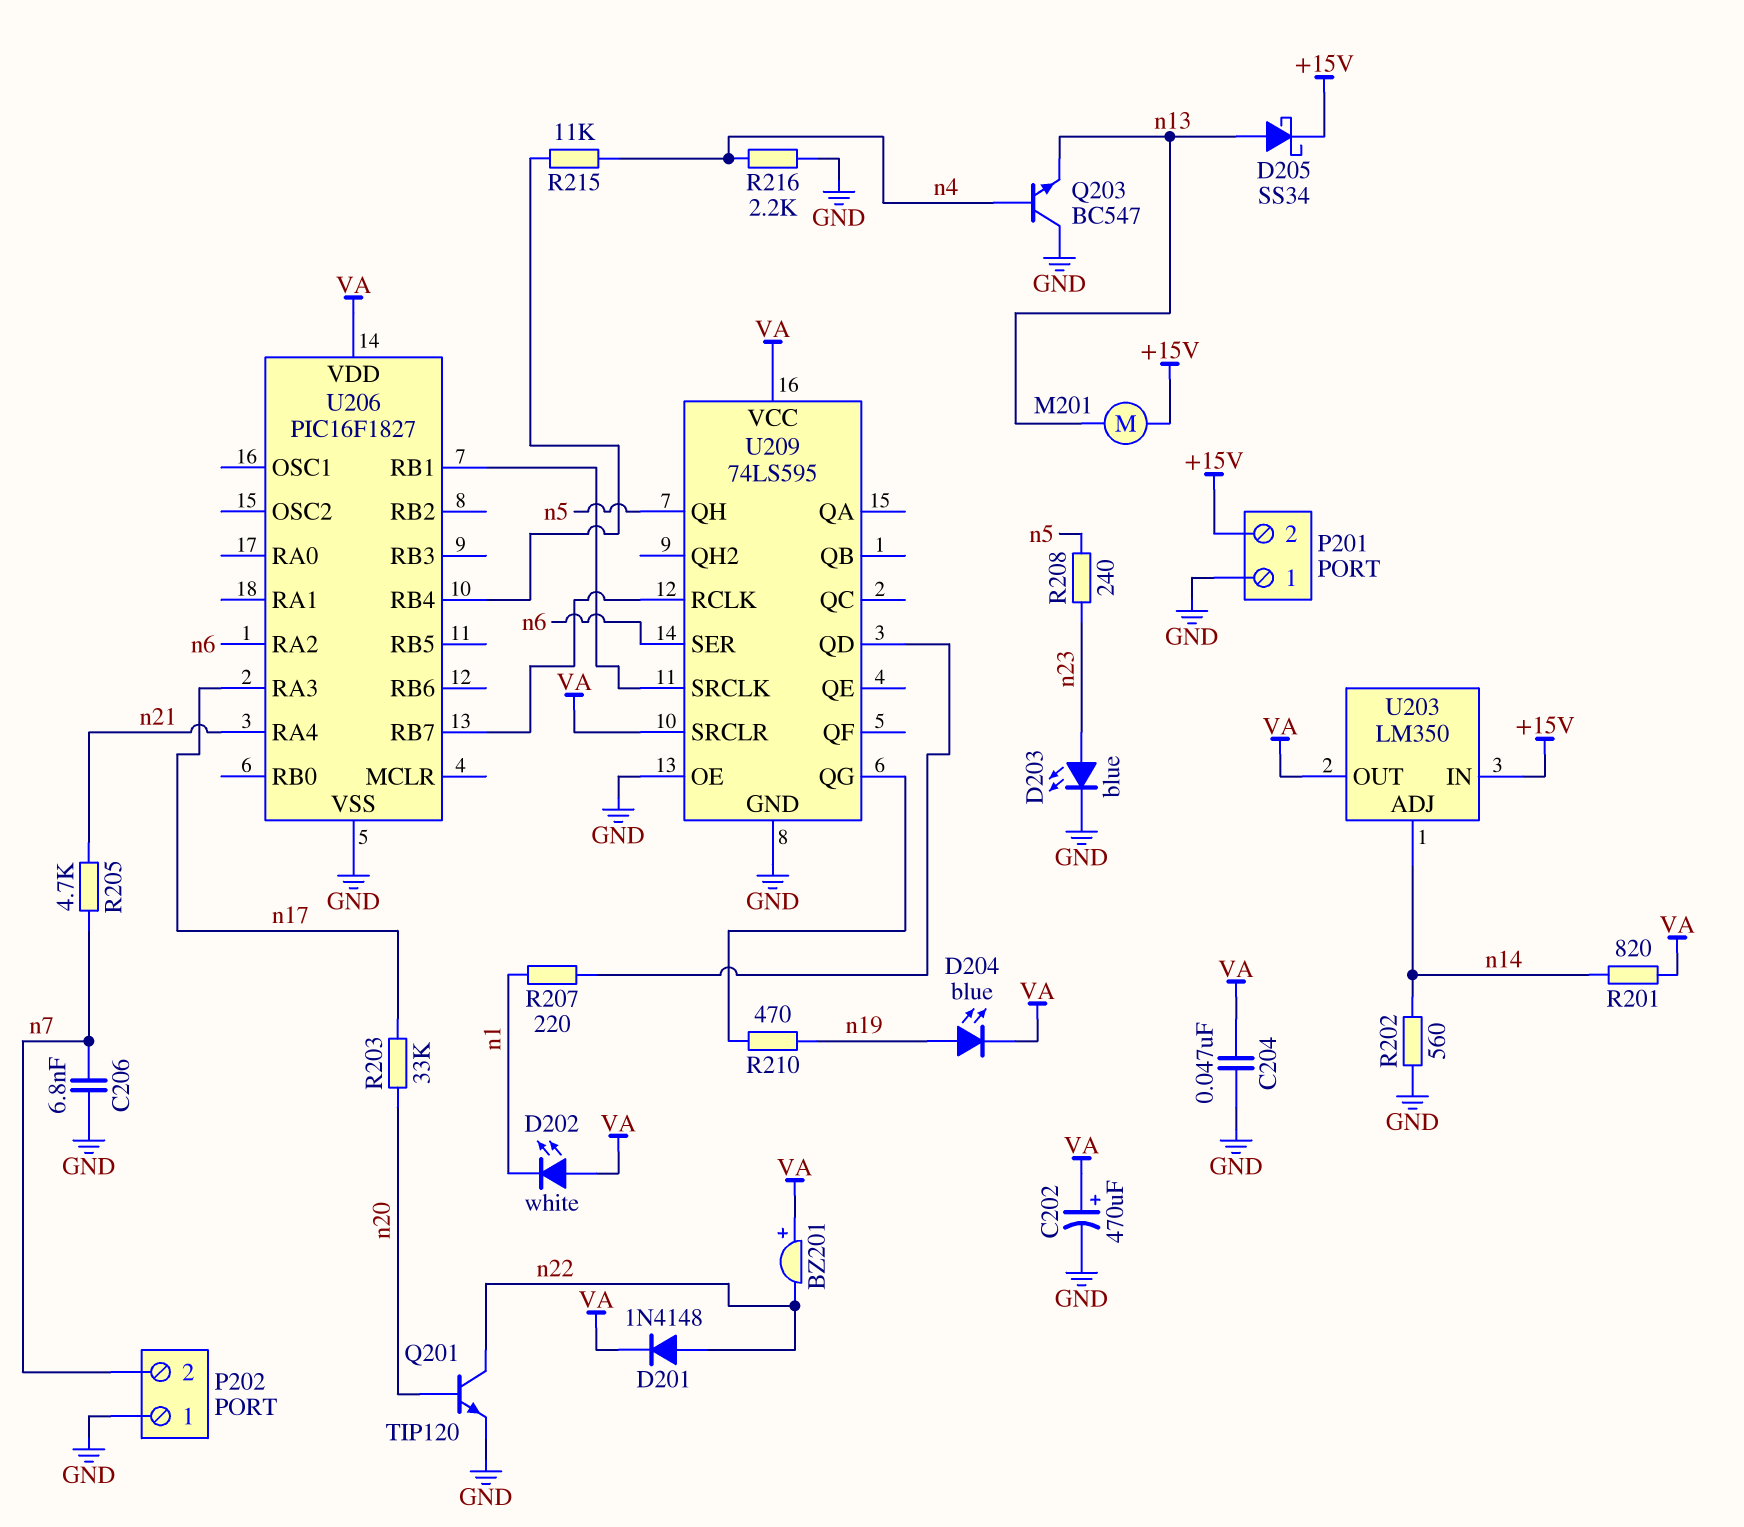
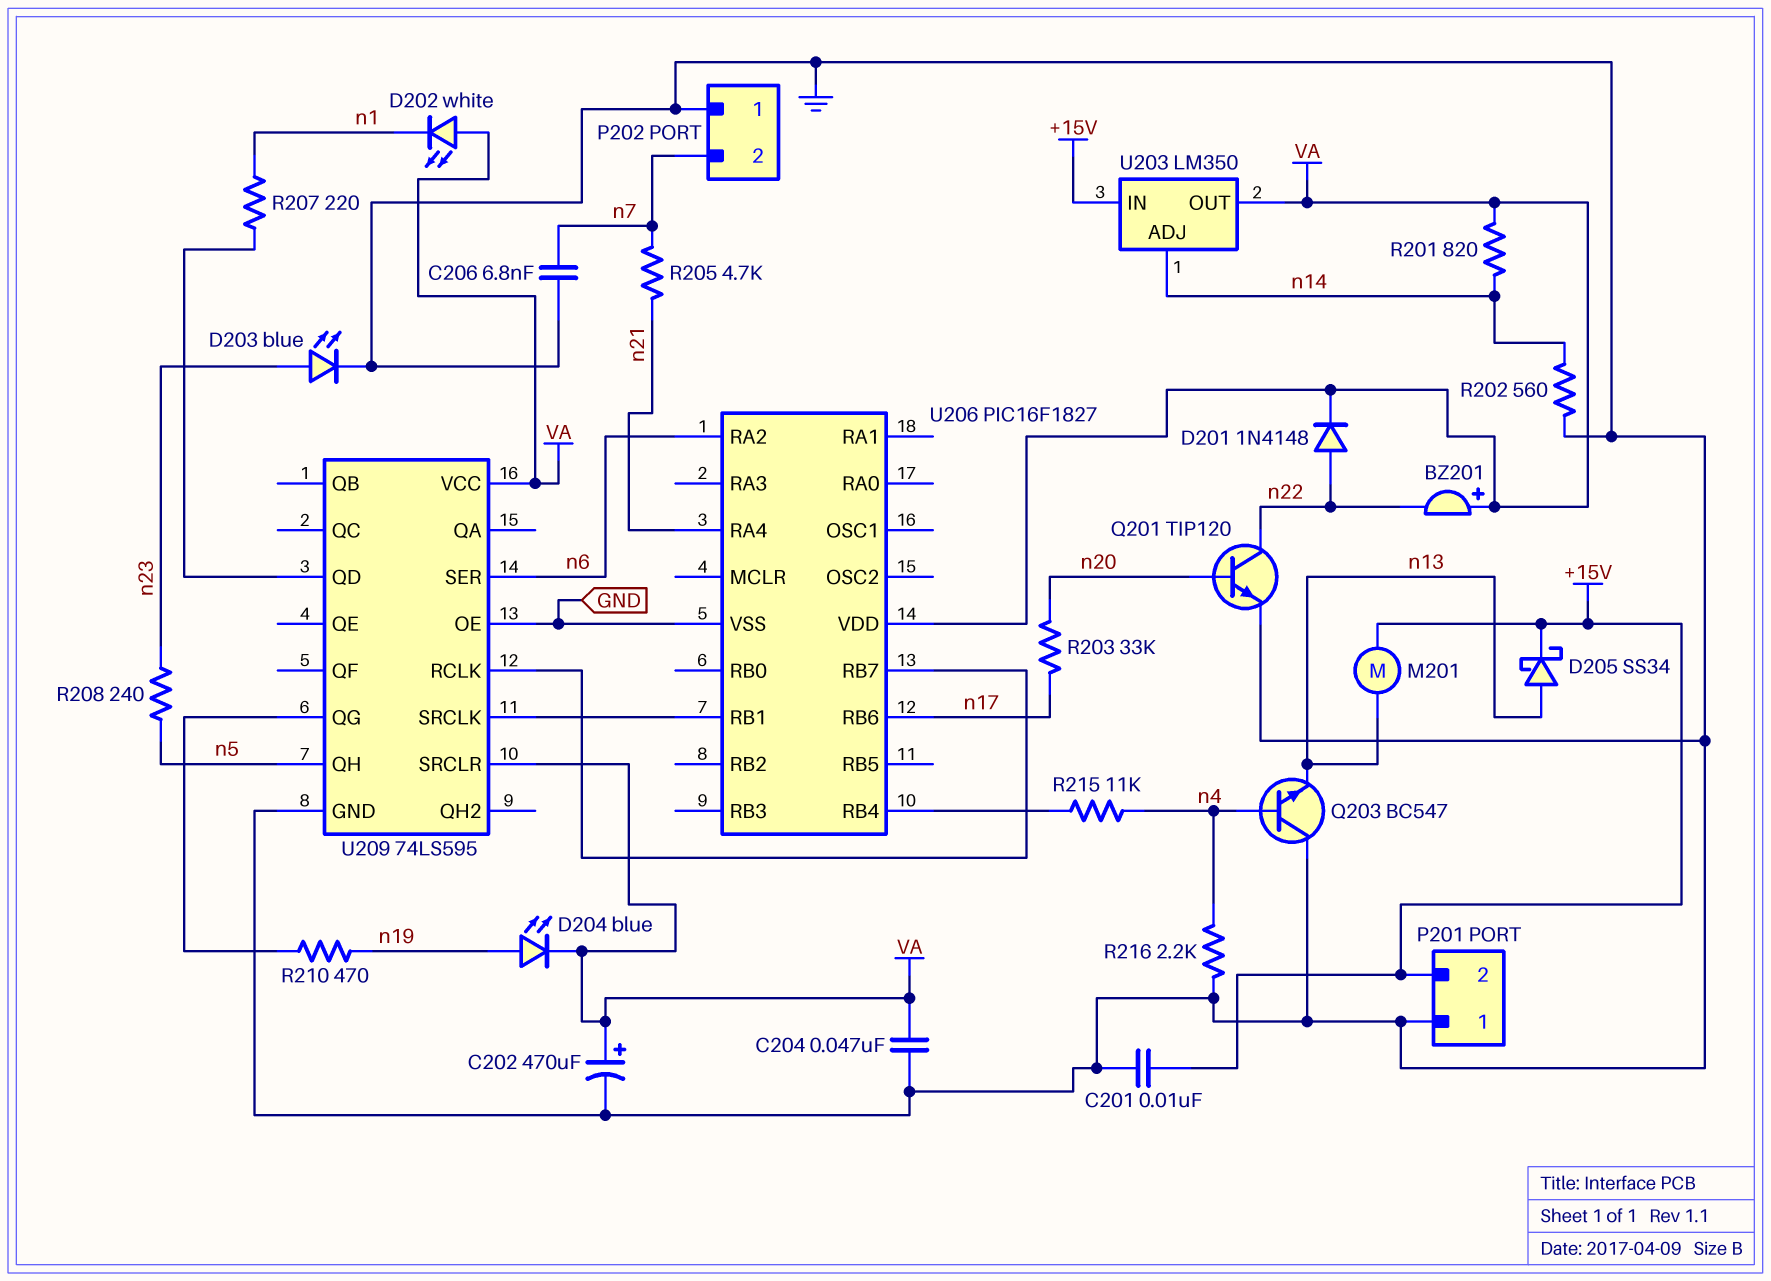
C201: none -> 10nF (+15V, GND)
U206 pin RA3: n17 -> none
U206 pin RB6: none -> n17

